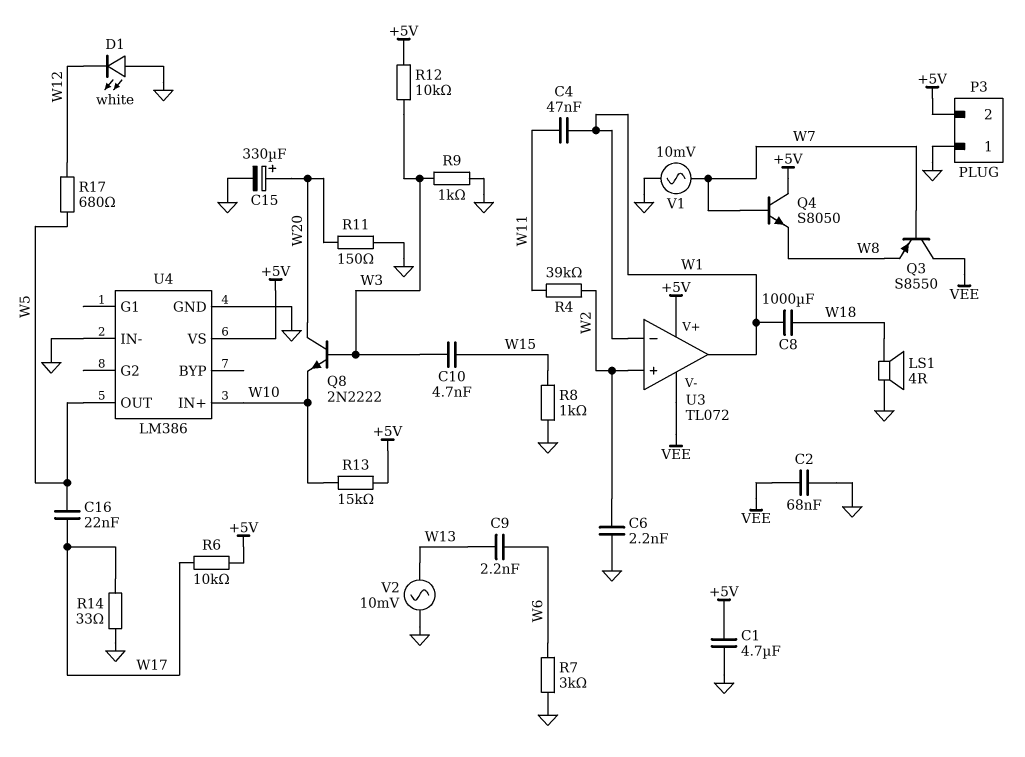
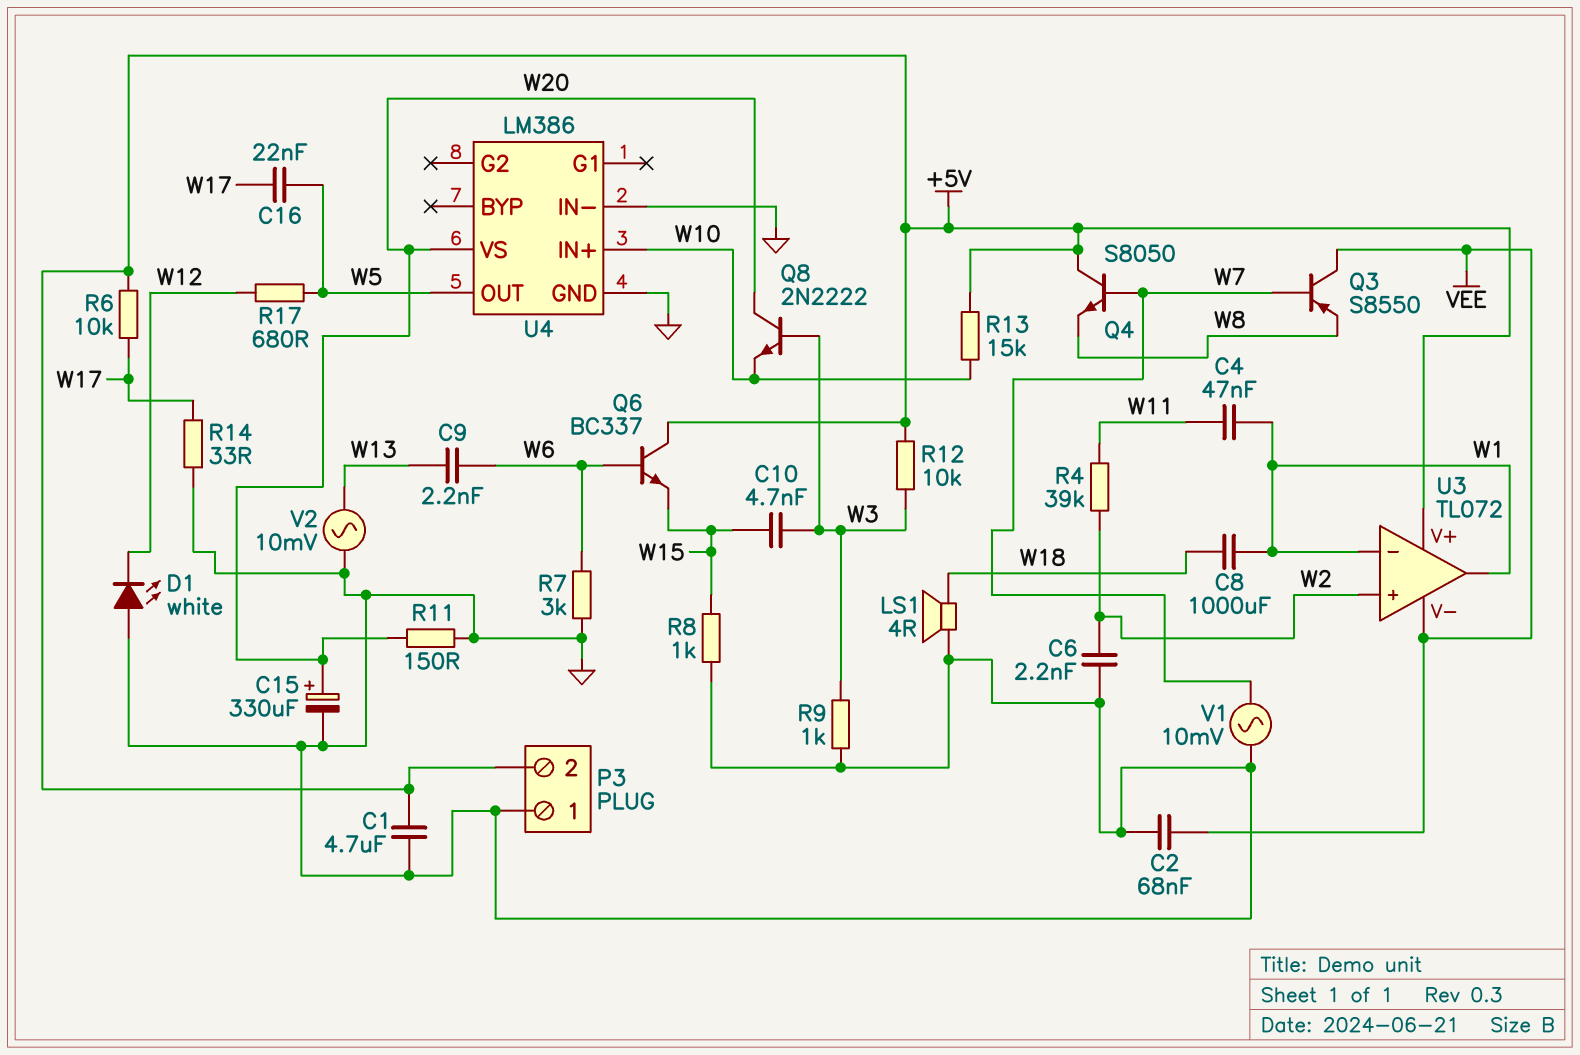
Q6: none -> NPN BC337 (B W6, C +5V, E W15)
U4 pin VS: +5V -> W20

